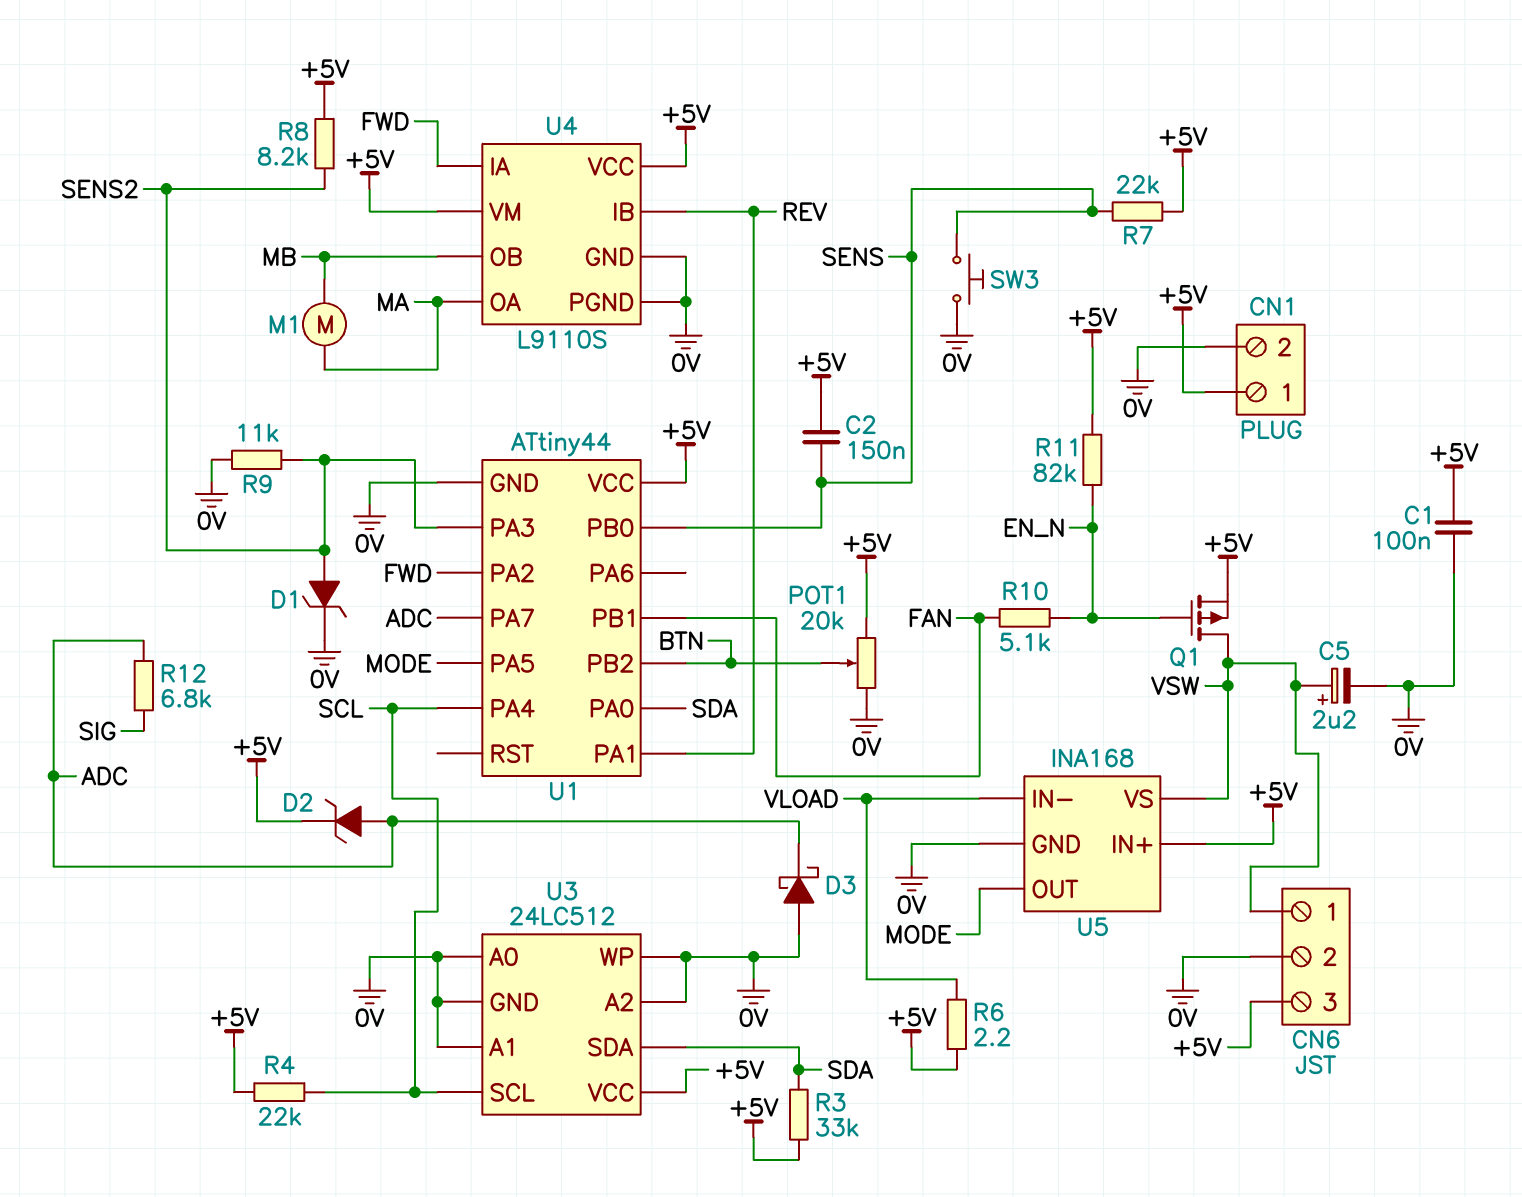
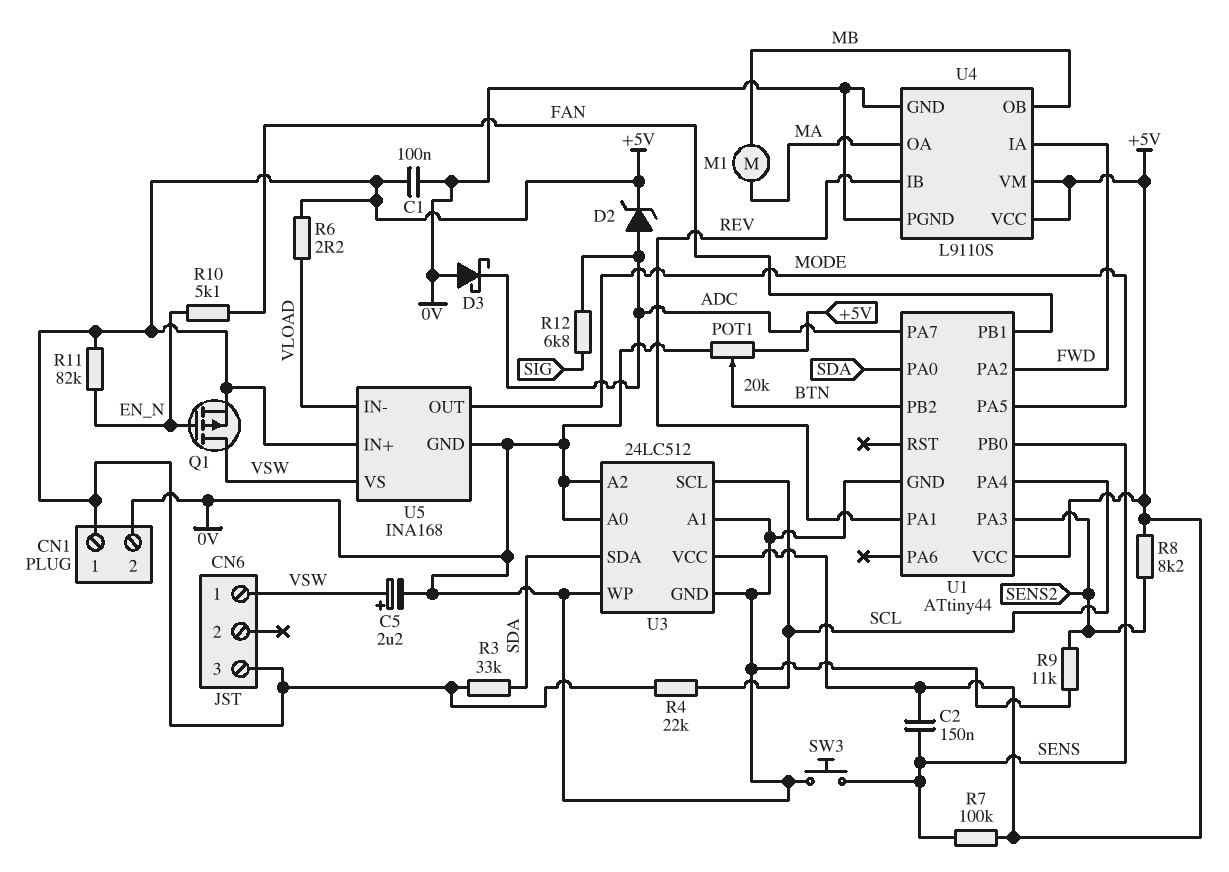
CN6 pin 2: 0V -> none
D1: zener (A SENS2, K 0V) -> none
R7: 22k (+5V, SENS) -> 100k (+5V, SENS)

